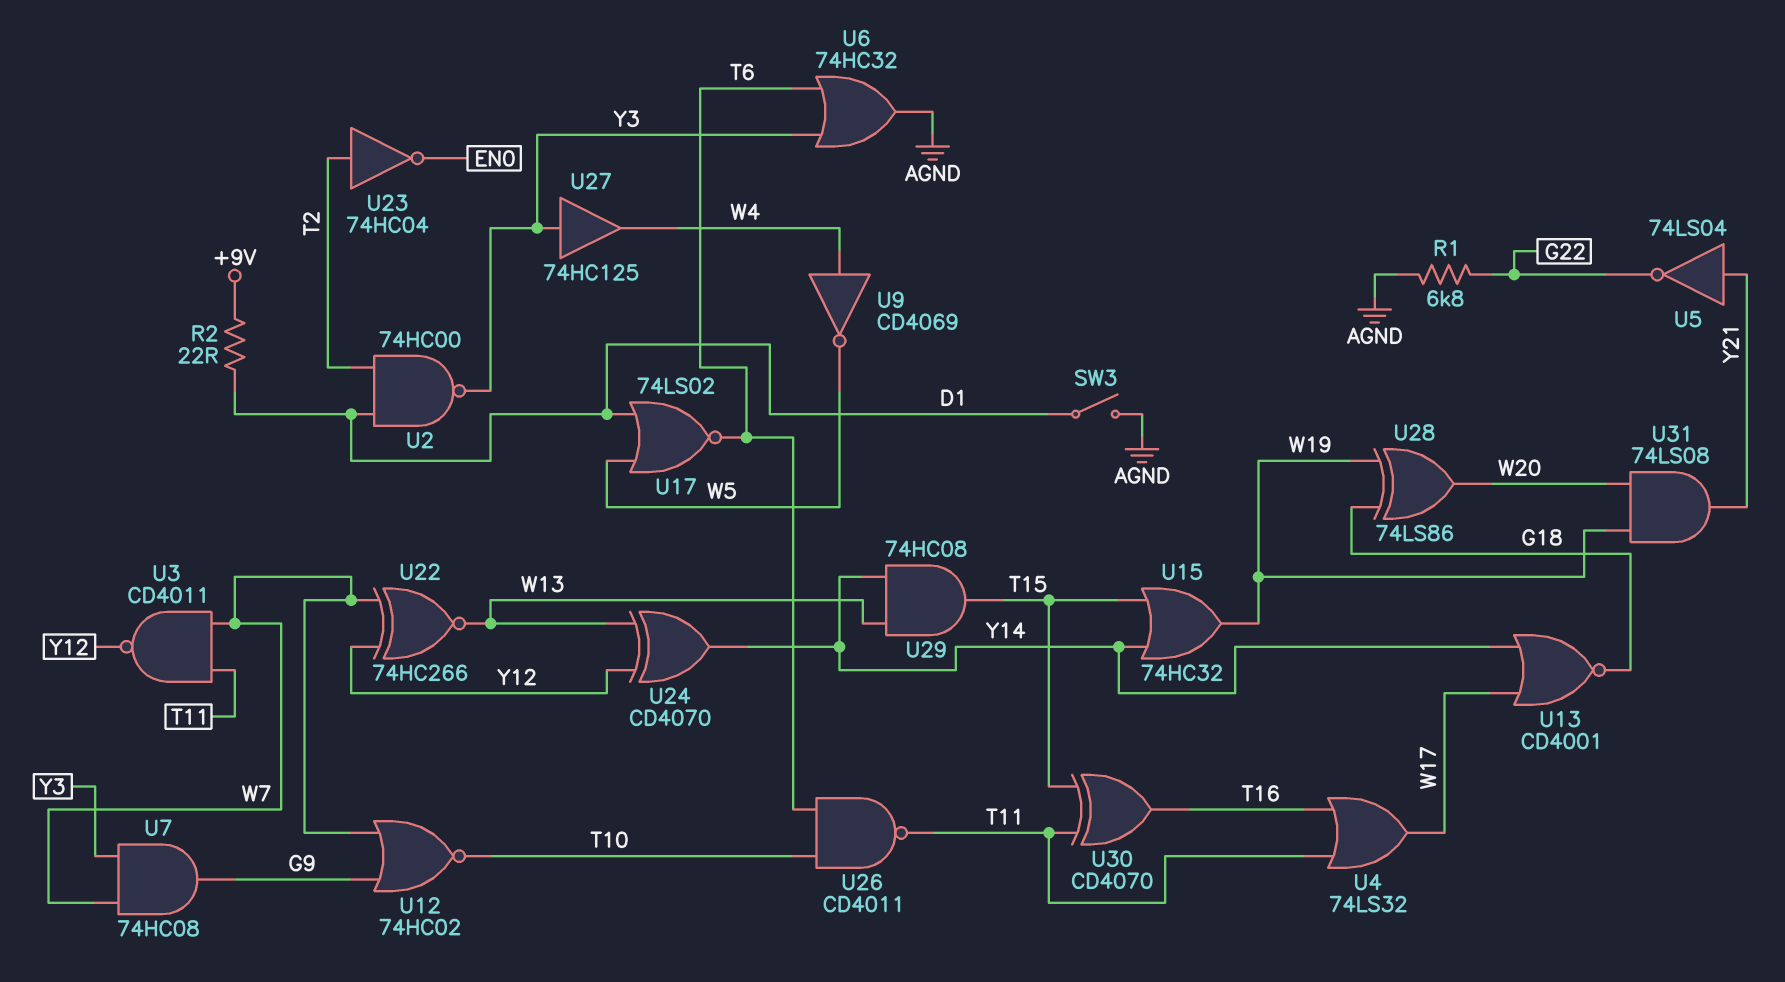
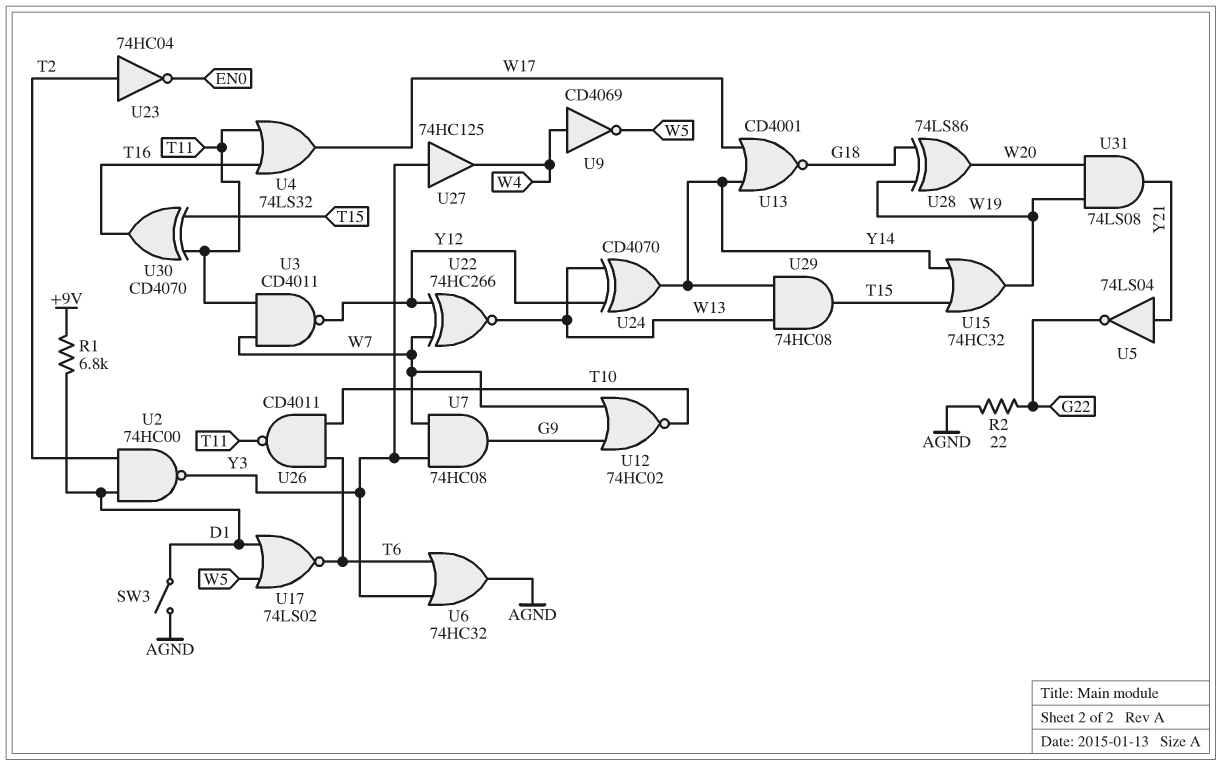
R1: 6.8k (AGND, G22) -> 6.8k (+9V, D1)
R2: 22 (+9V, D1) -> 22 (AGND, G22)

